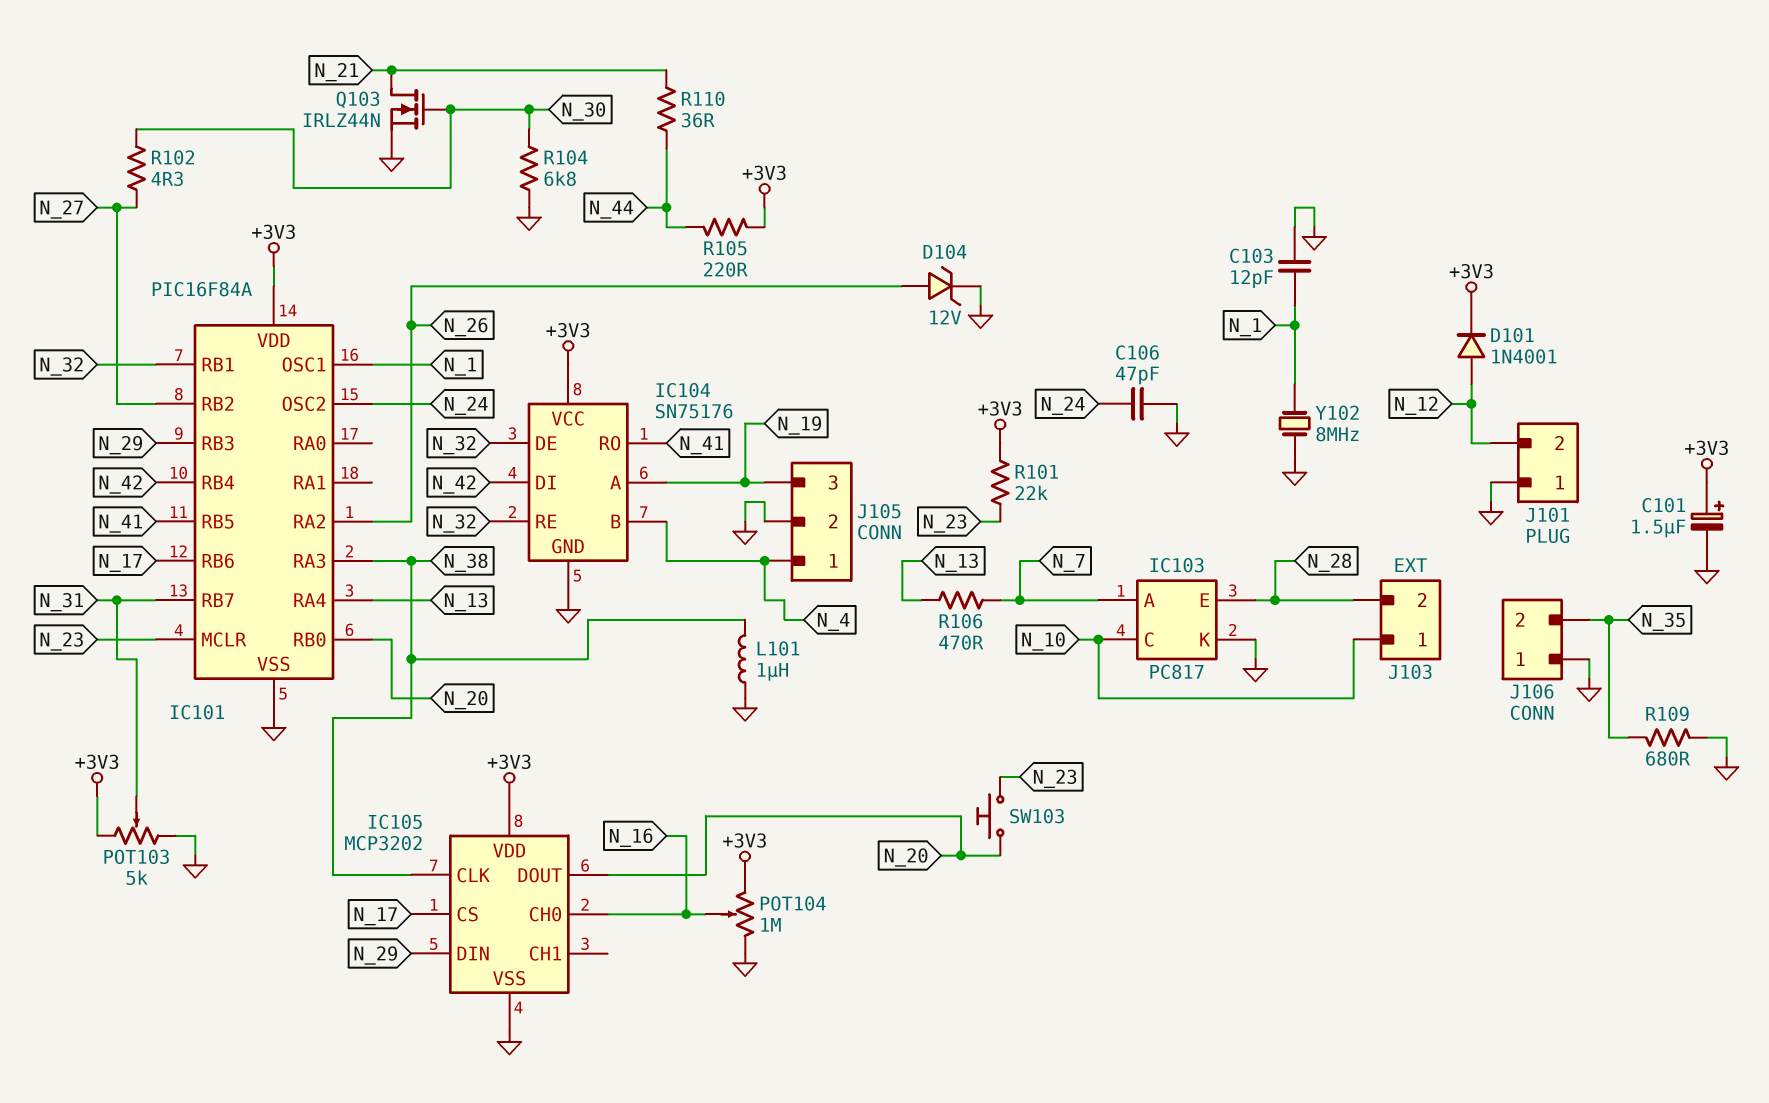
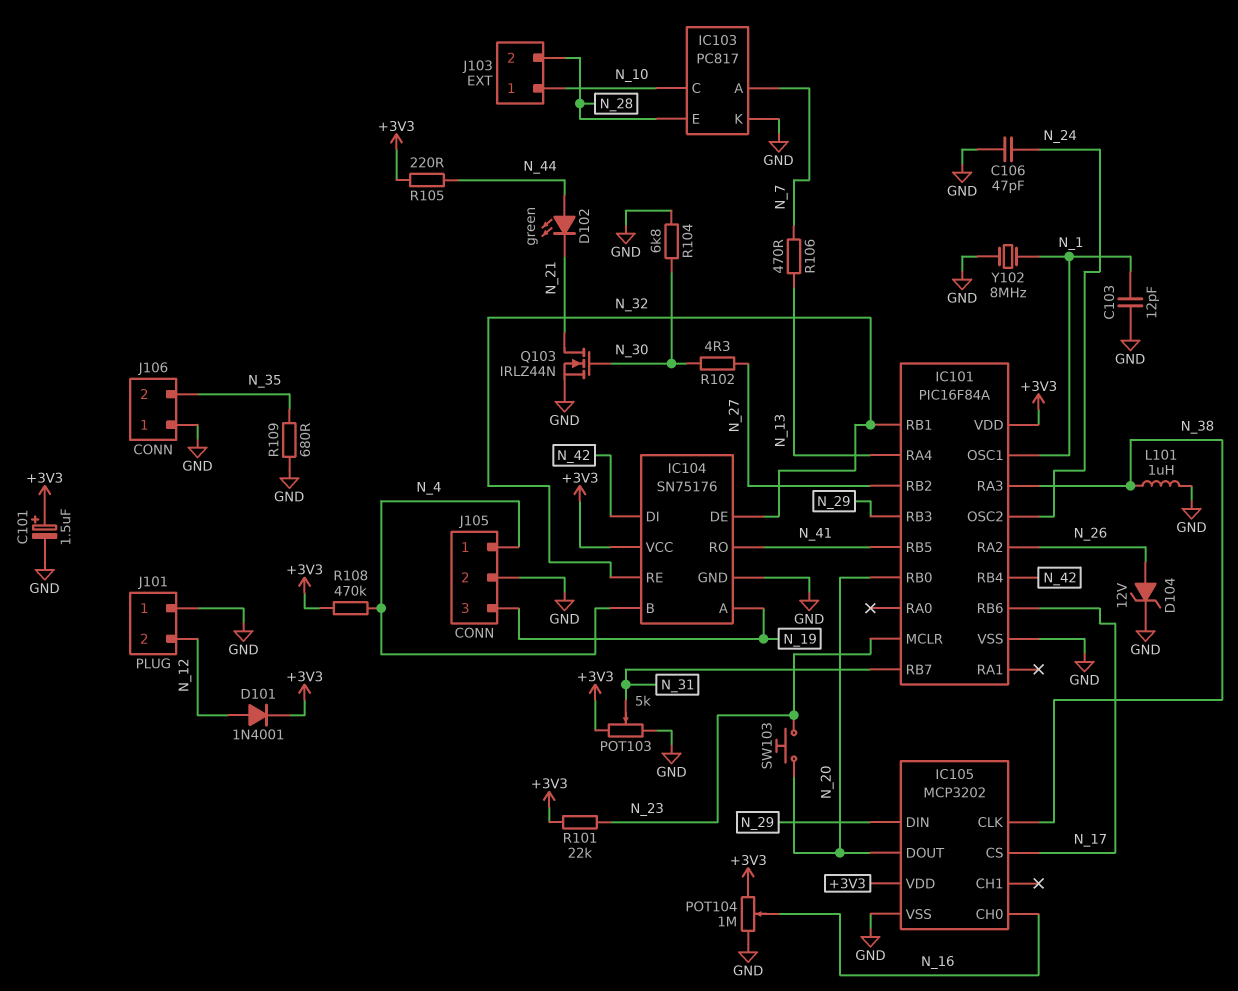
D102: none -> LED green (A N_44, K N_21)
R108: none -> 470k (+3V3, N_4)
R110: 36 (N_21, N_44) -> none

